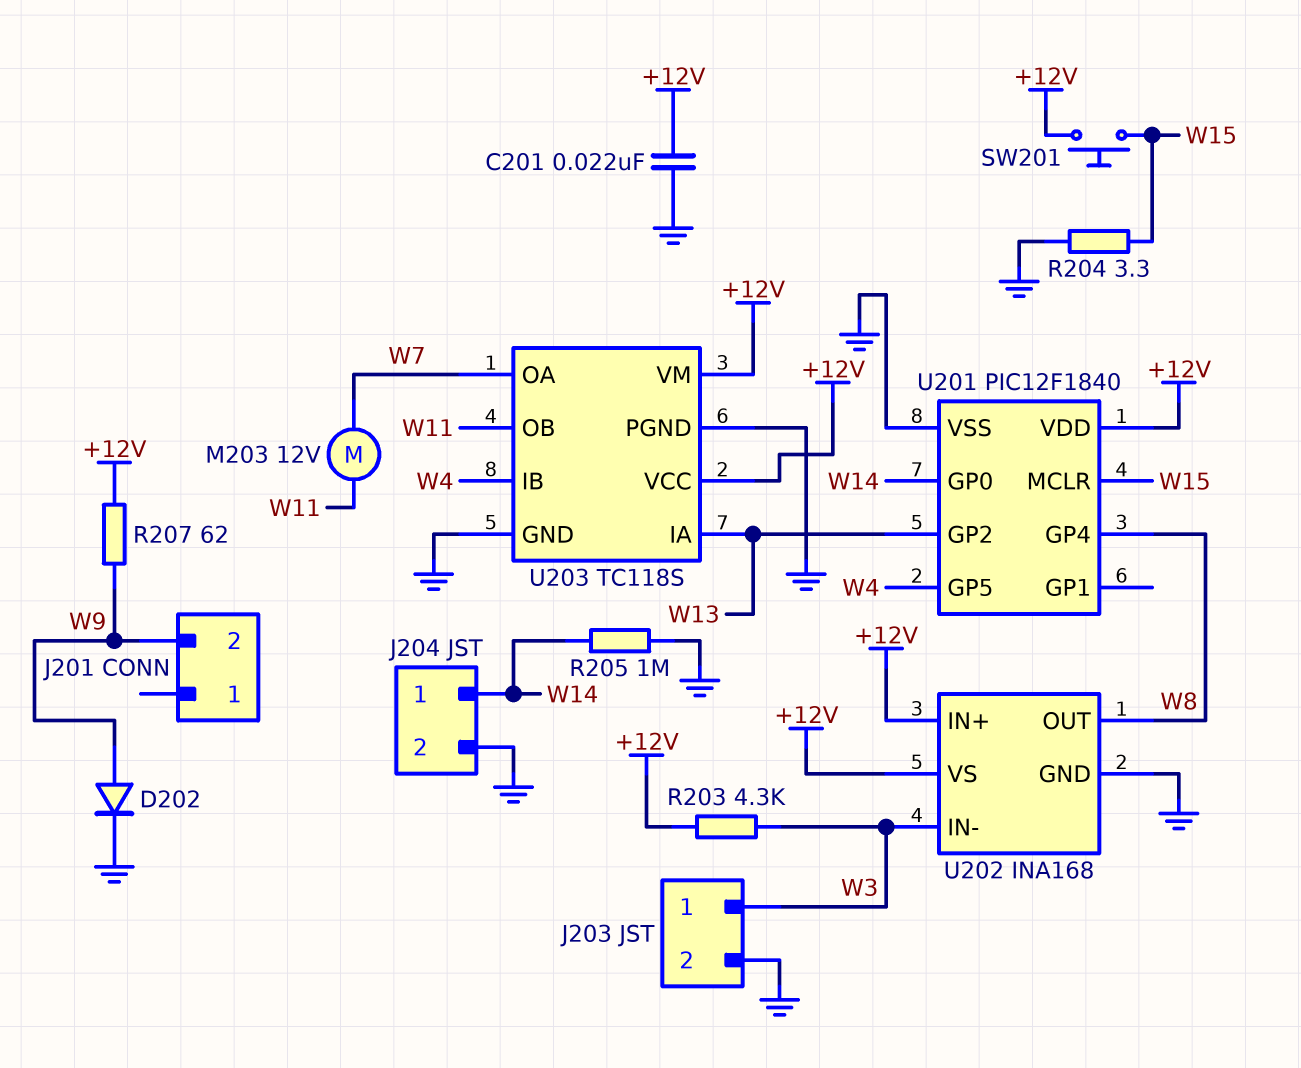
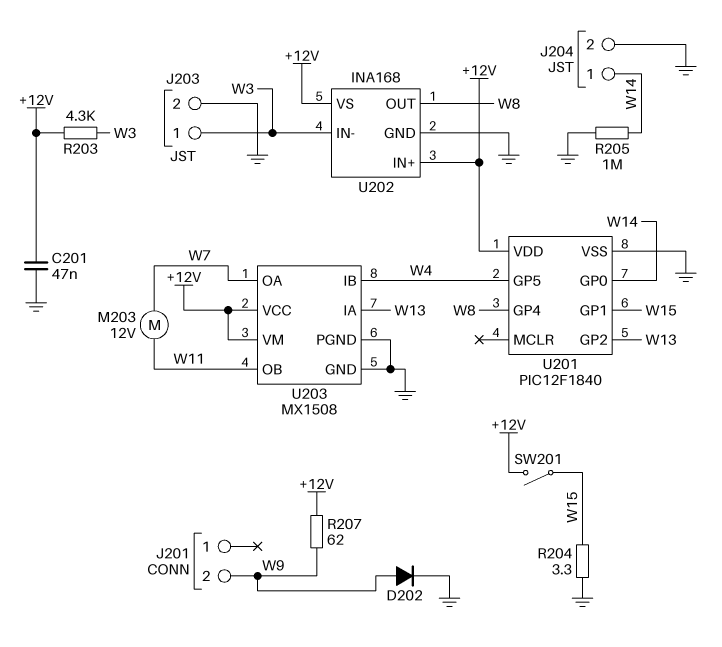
C201: 22nF (+12V, GND) -> 47nF (+12V, GND)
SW201: button (+12V, W15) -> switch (+12V, W15)
U201 pin GP1: none -> W15
U201 pin MCLR: W15 -> none
U203: TC118S -> MX1508

